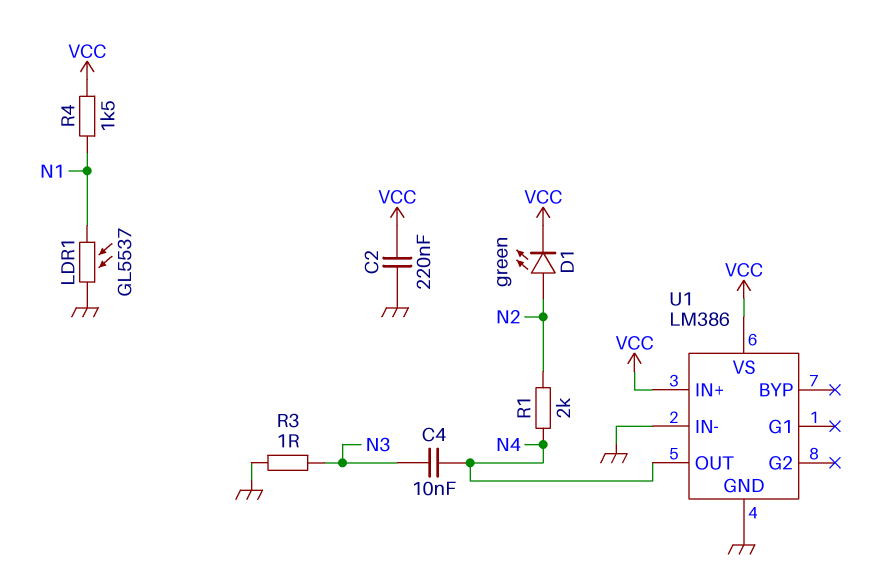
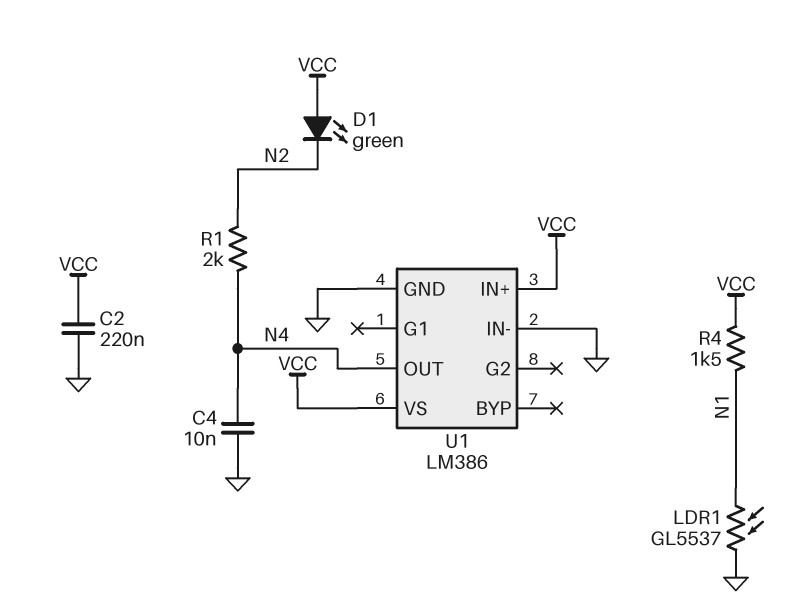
C4: 10nF (N3, N4) -> 10nF (GND, N4)
D1: LED green (A N2, K VCC) -> LED green (A VCC, K N2)
R3: 1 (GND, N3) -> none

